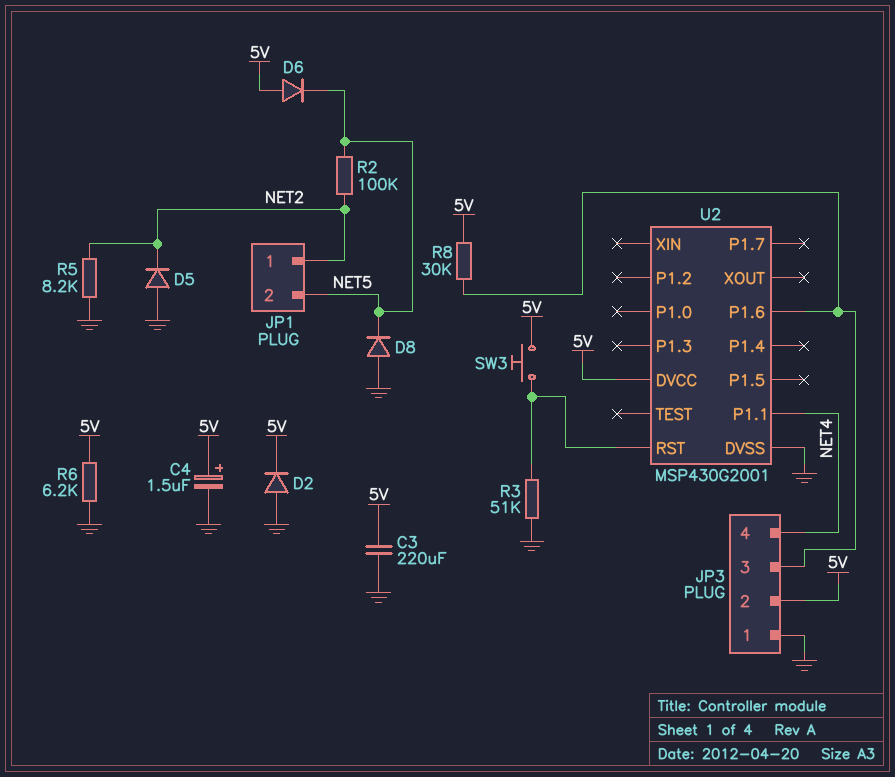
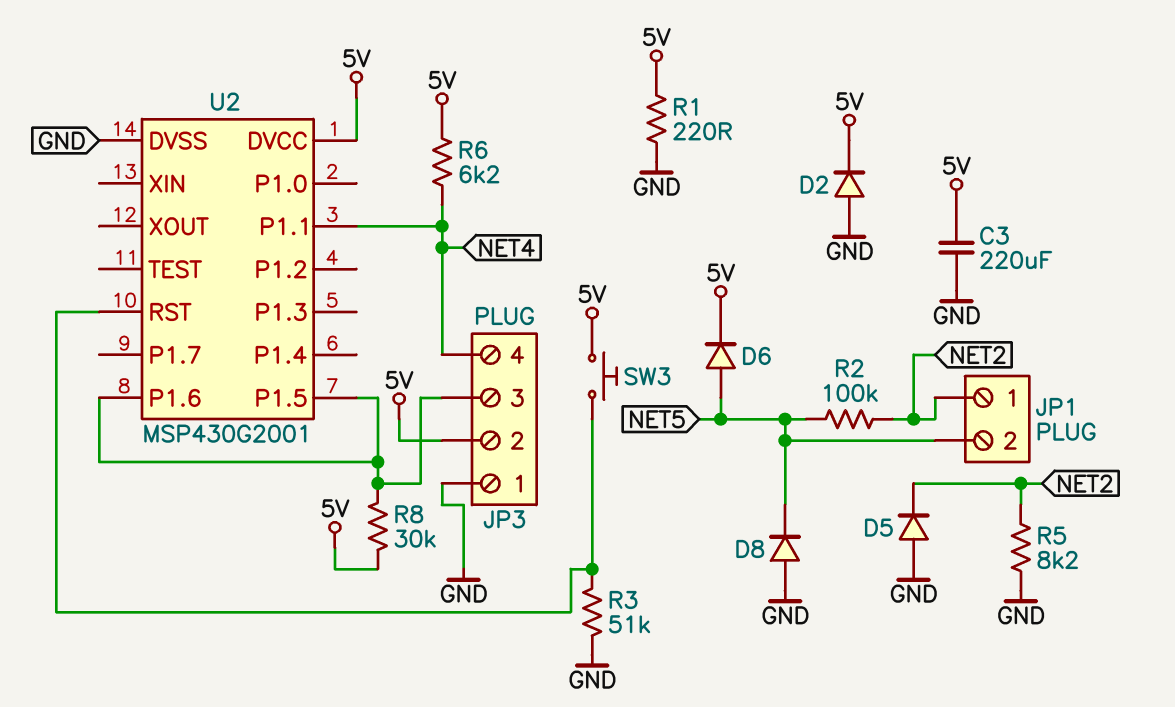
C4: 1.5uF (plus 5V, minus GND) -> none
D6: diode (A 5V, K NET5) -> diode (A NET5, K 5V)
R1: none -> 220 (5V, GND)
R6: 6.2k (5V, GND) -> 6.2k (5V, NET4)
U2 pin P1.5: none -> JP3/3

